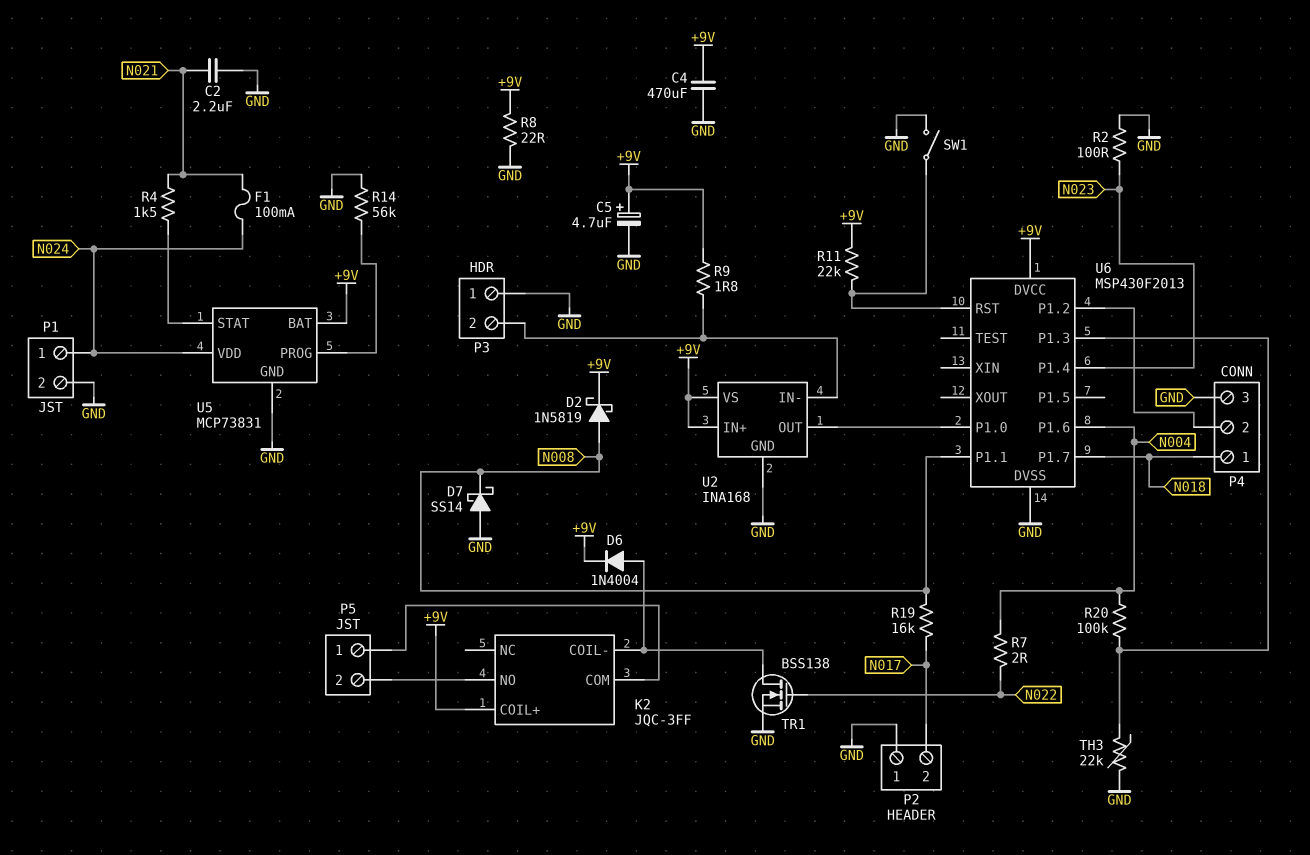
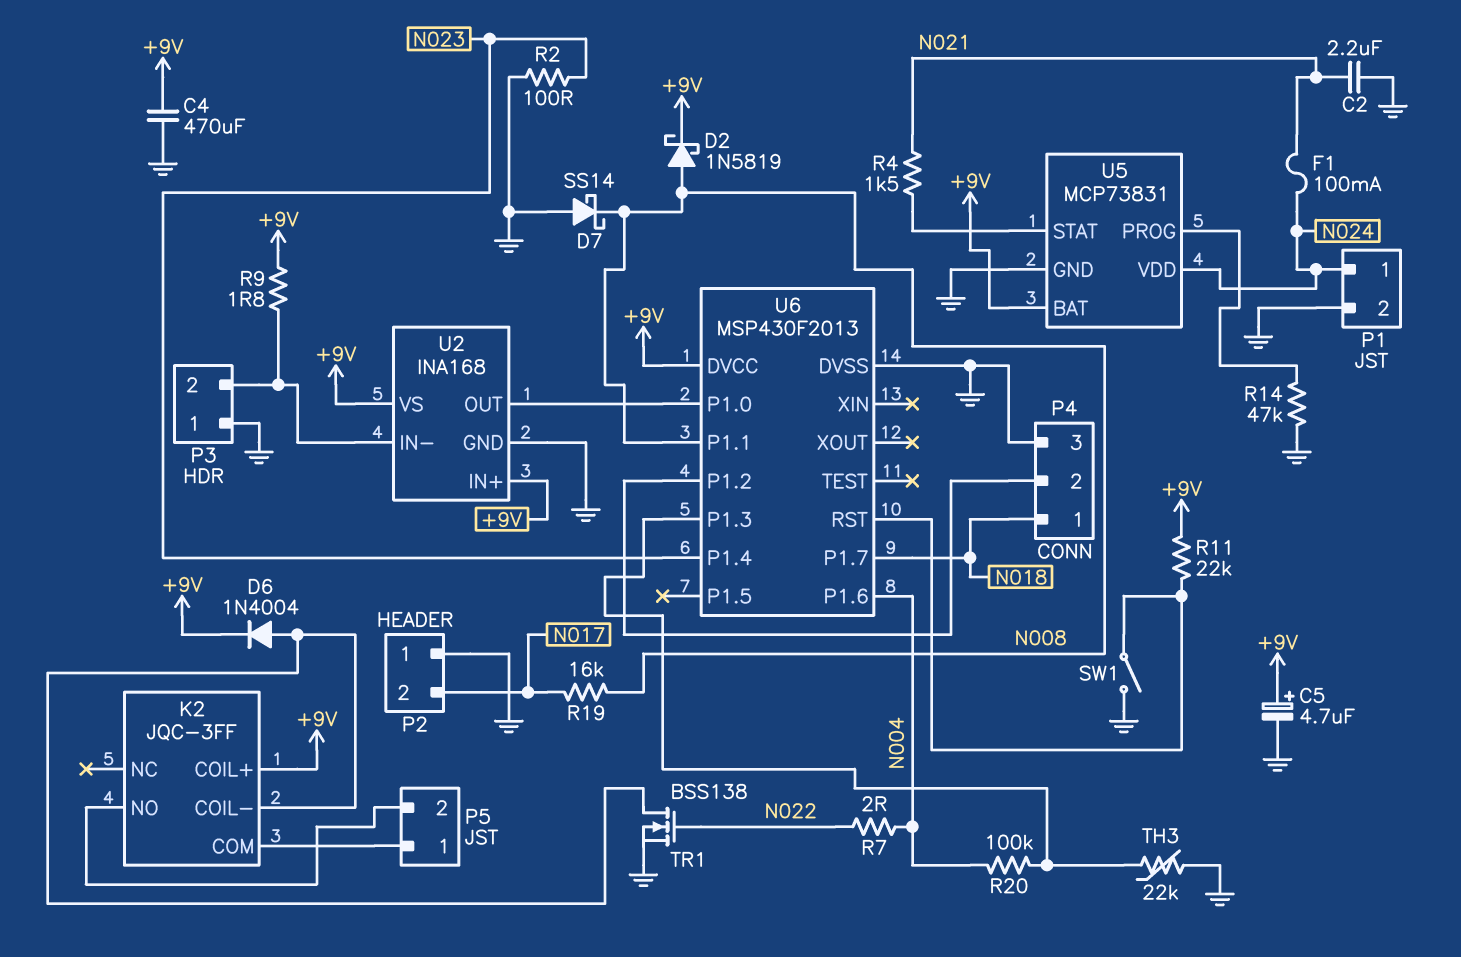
R8: 22 (+9V, GND) -> none
R14: 56k (GND, U5/PROG) -> 47k (GND, U5/PROG)

